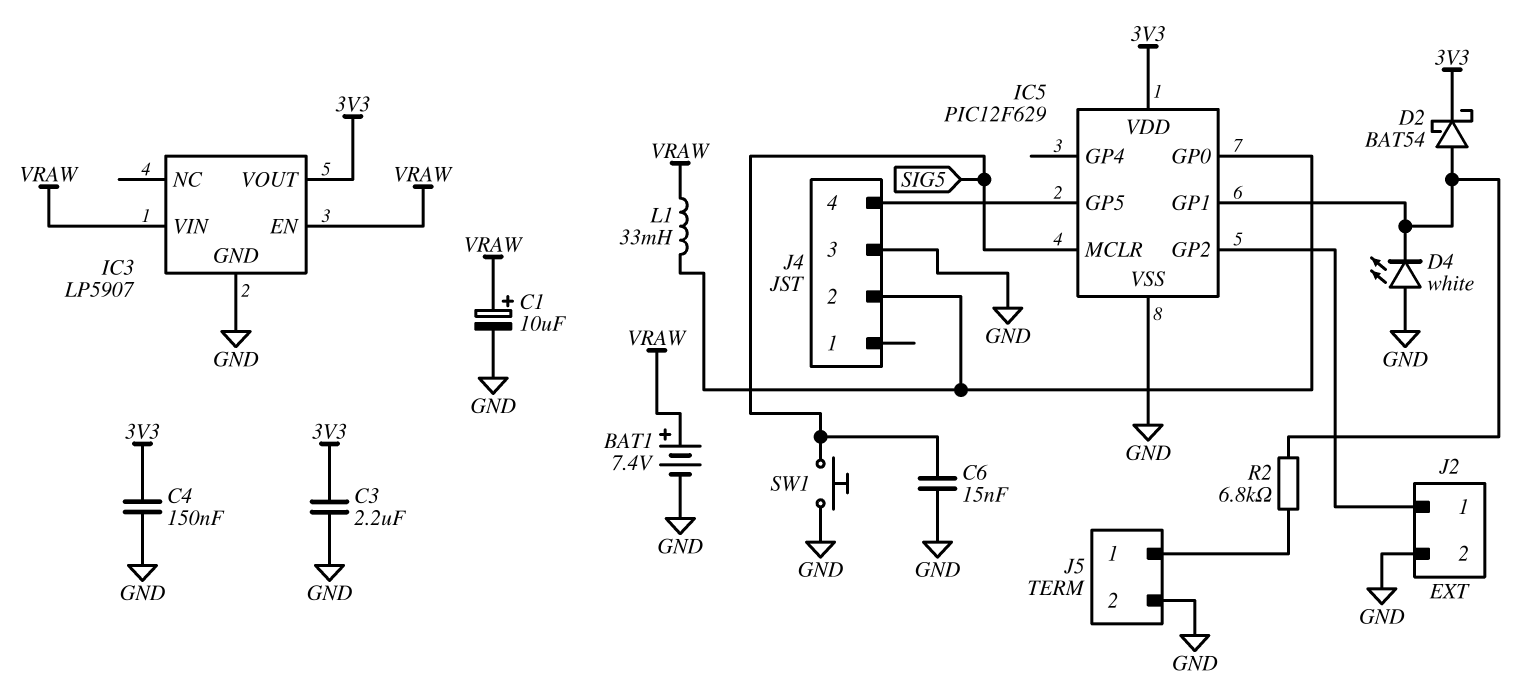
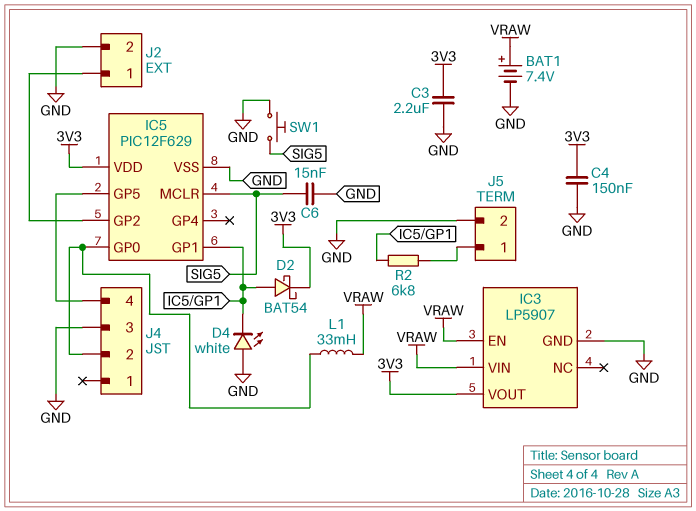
C1: 10uF (plus VRAW, minus GND) -> none

